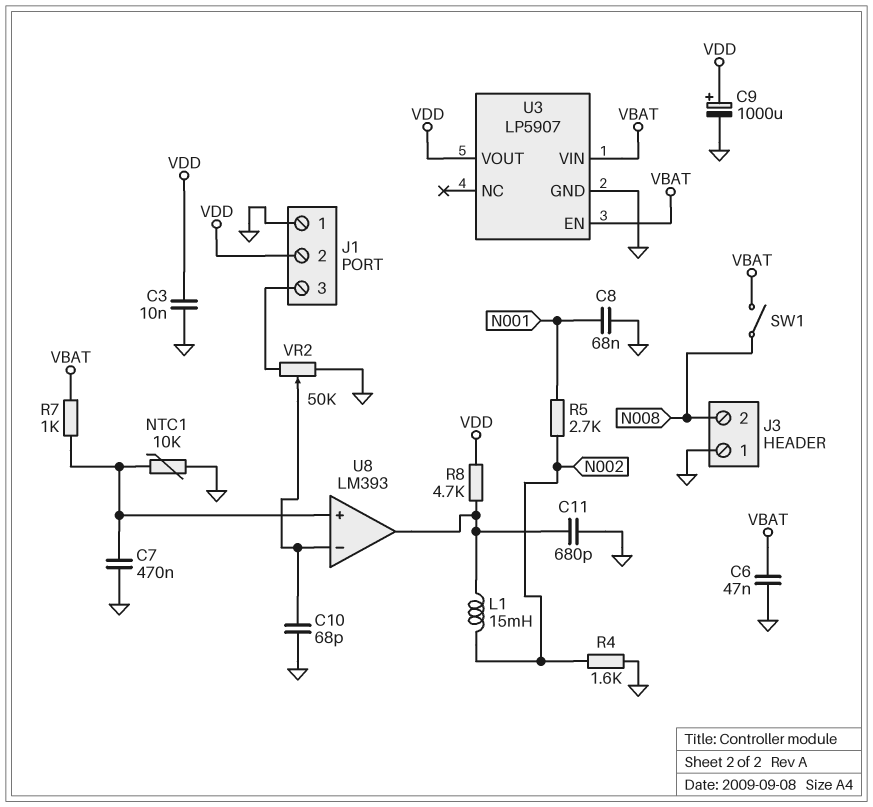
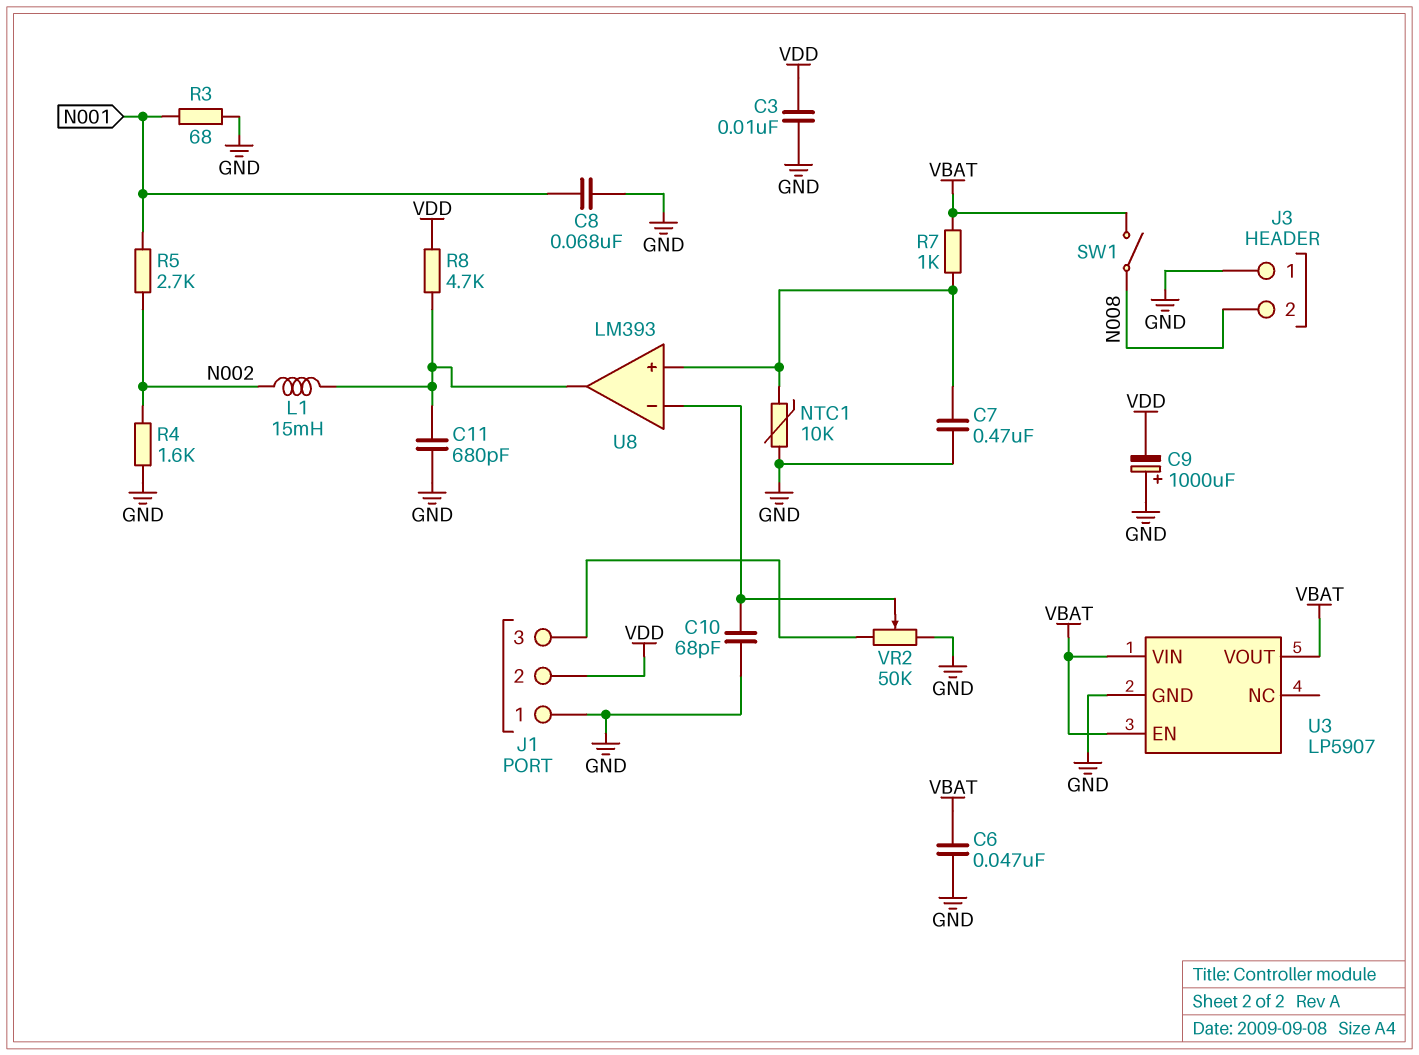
C9: 1000uF (plus VDD, minus GND) -> 1000uF (plus GND, minus VDD)
R3: none -> 68 (GND, N001)
U3 pin VOUT: VDD -> VBAT

